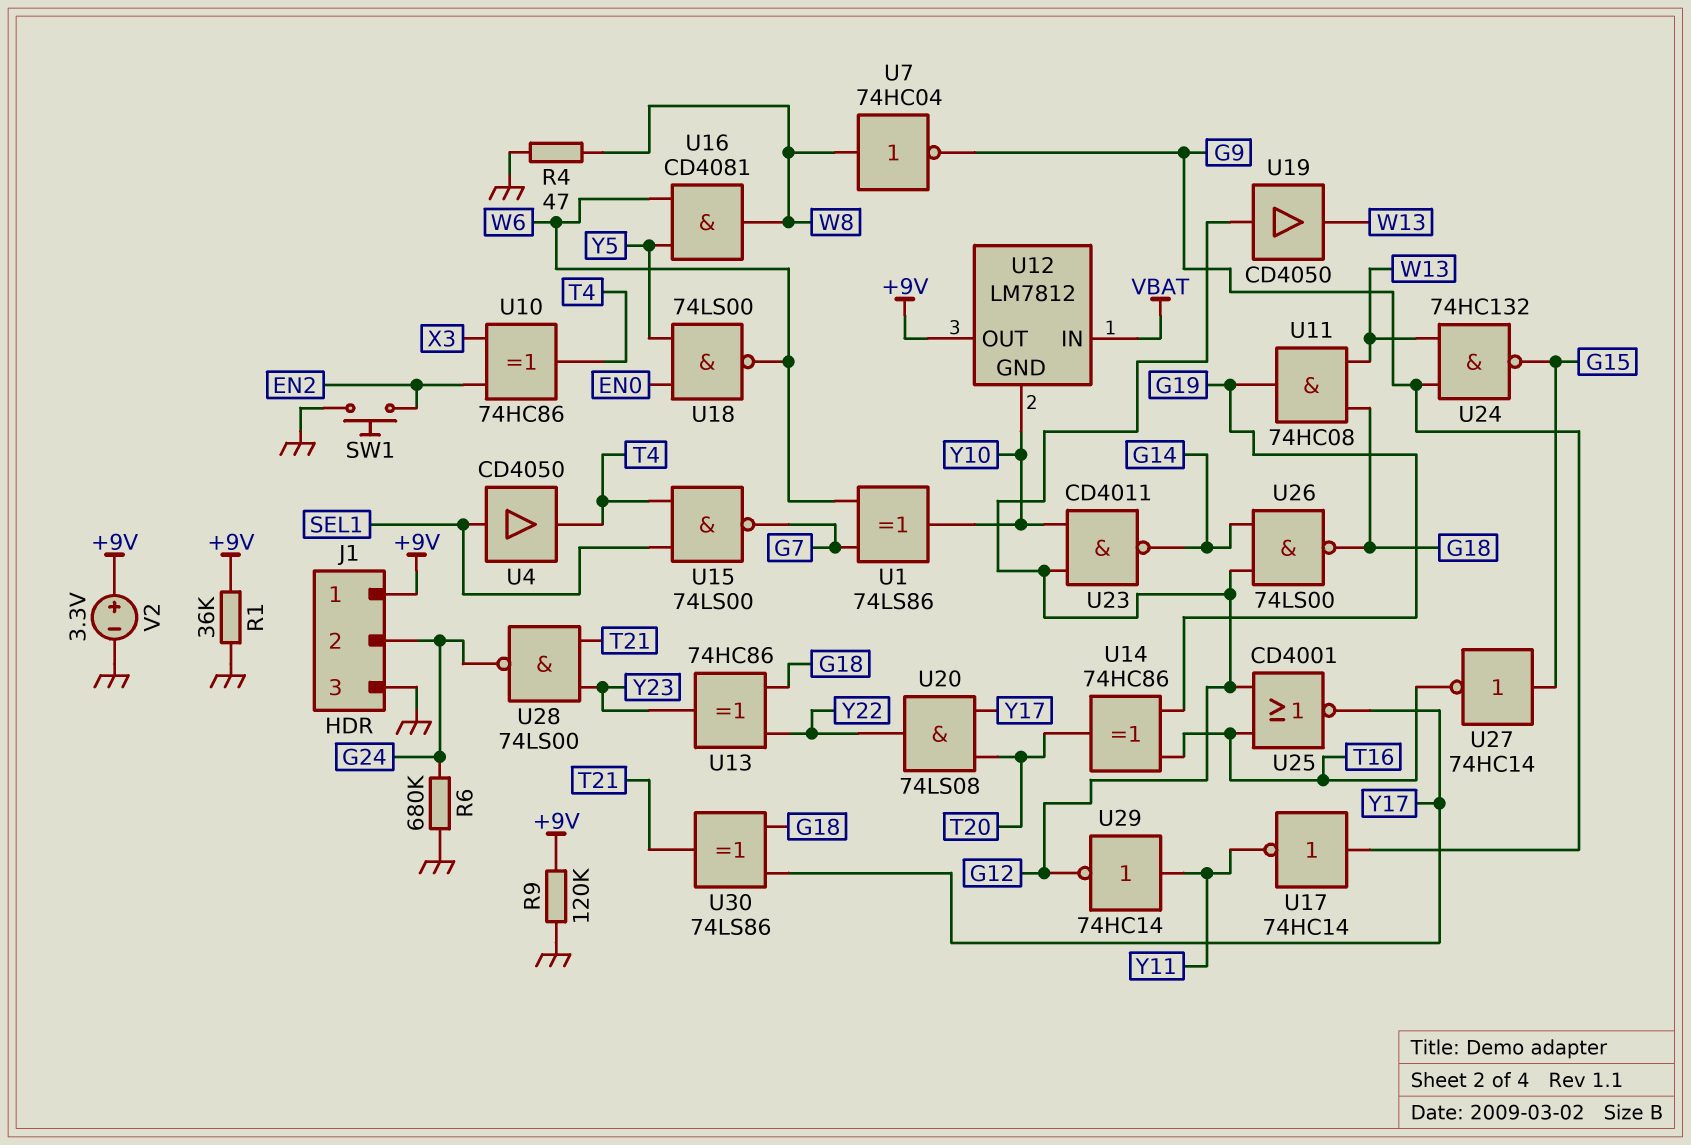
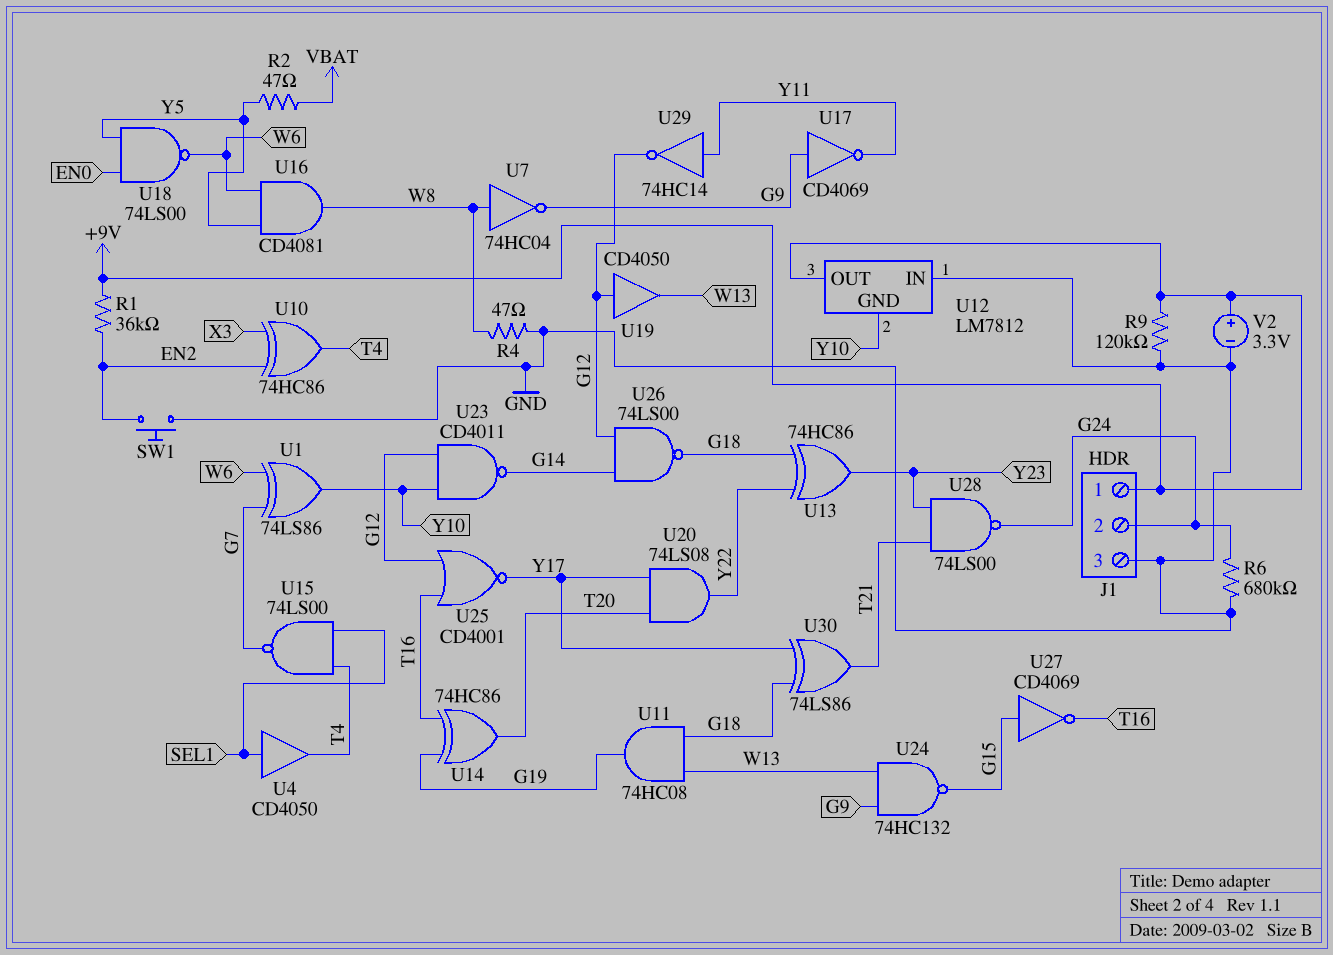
R1: 36k (+9V, GND) -> 36k (+9V, EN2)
R2: none -> 47 (VBAT, Y5)
U12 pin IN: VBAT -> GND
U17: NOT 74HC14 (in G9, out Y11) -> NOT CD4069 (in G9, out Y11)
U27: NOT 74HC14 (in G15, out T16) -> NOT CD4069 (in G15, out T16)

